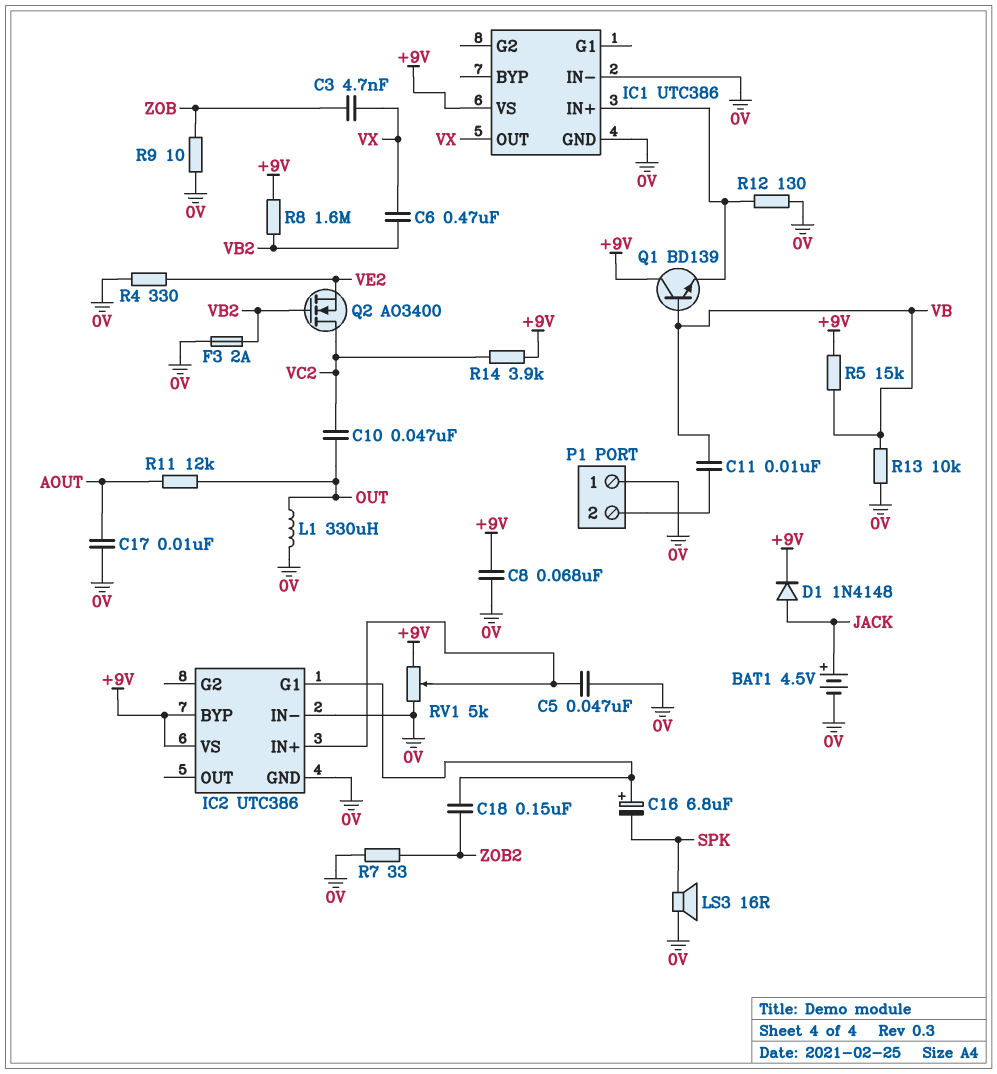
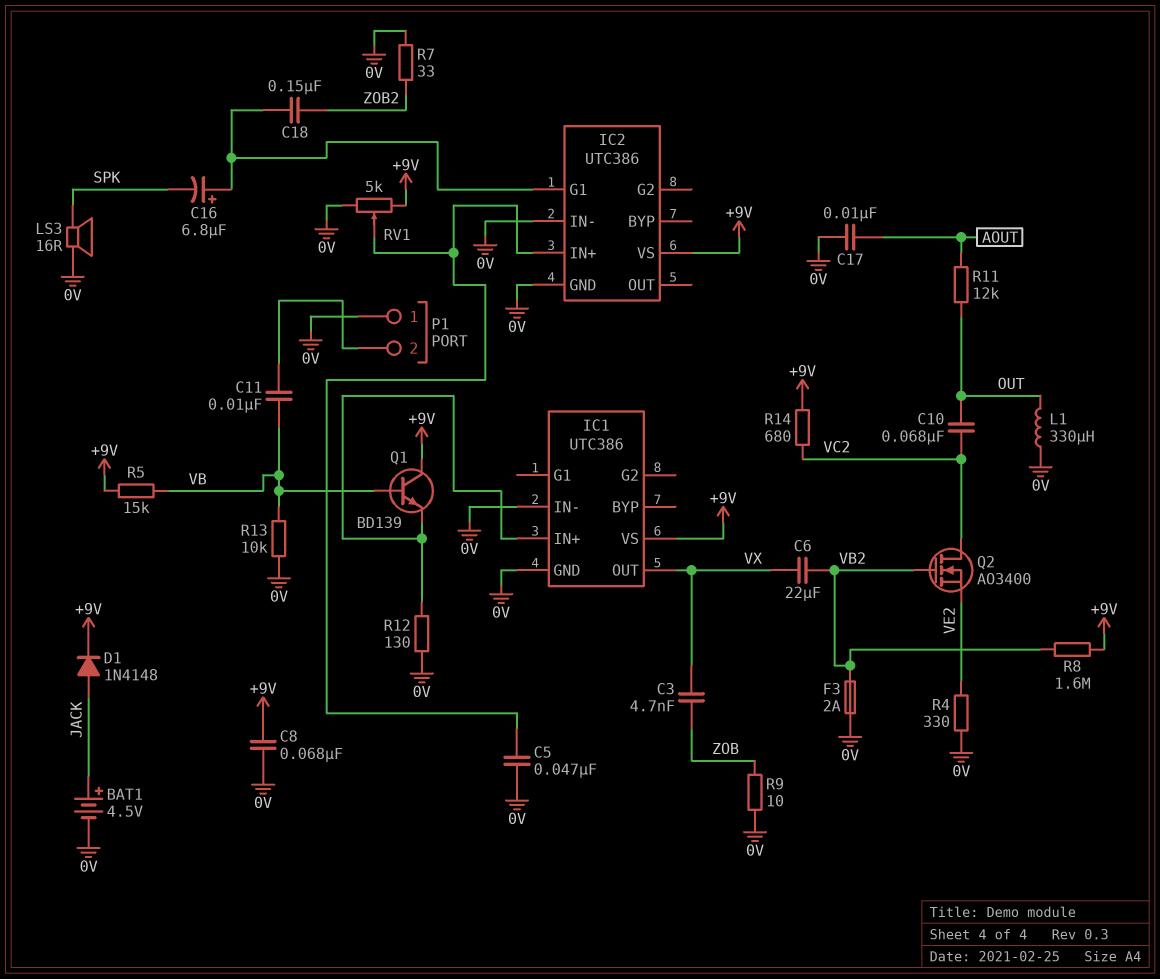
C6: 470nF (VB2, VX) -> 22uF (VB2, VX)
C10: 47nF (OUT, VC2) -> 68nF (OUT, VC2)
IC2 pin BYP: +9V -> none
R14: 3.9k (+9V, VC2) -> 680 (+9V, VC2)

